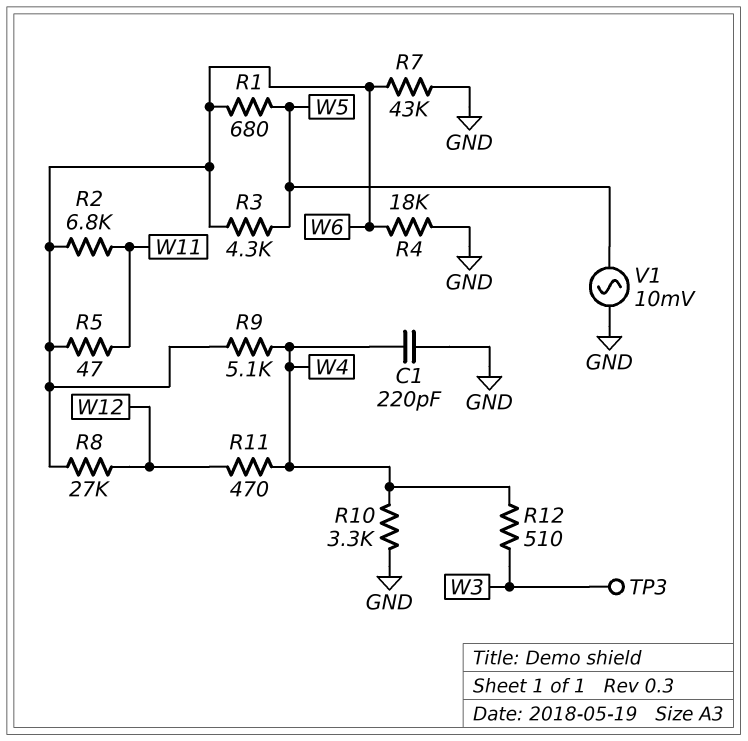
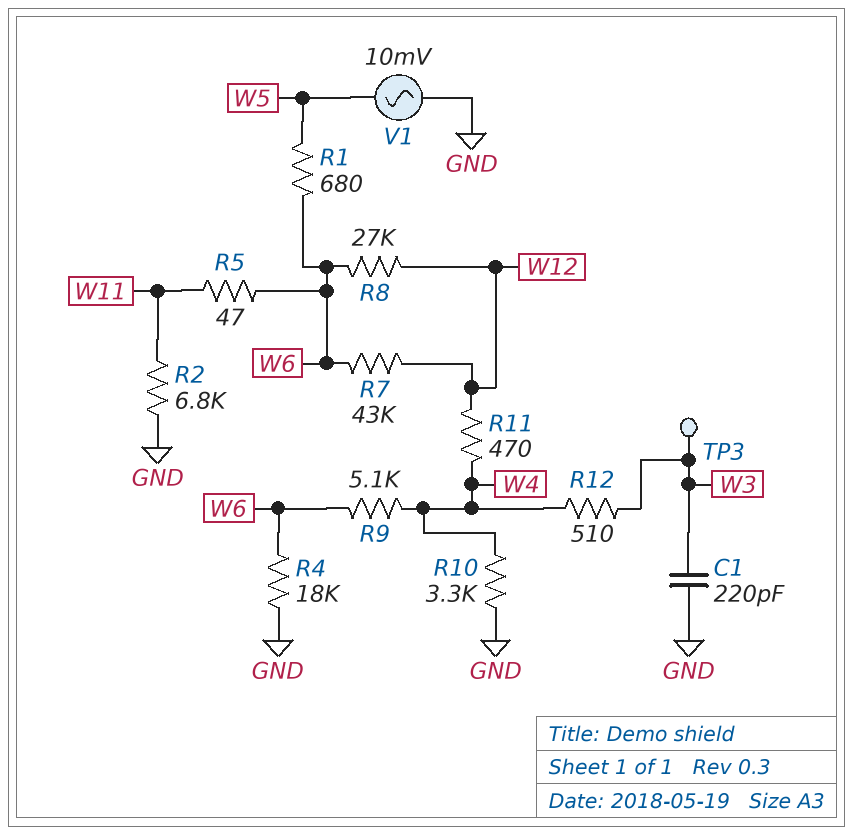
C1: 220pF (GND, W4) -> 220pF (GND, W3)
R2: 6.8k (W6, W11) -> 6.8k (GND, W11)
R3: 4.3k (W5, W6) -> none
R7: 43k (GND, W6) -> 43k (W6, W12)

